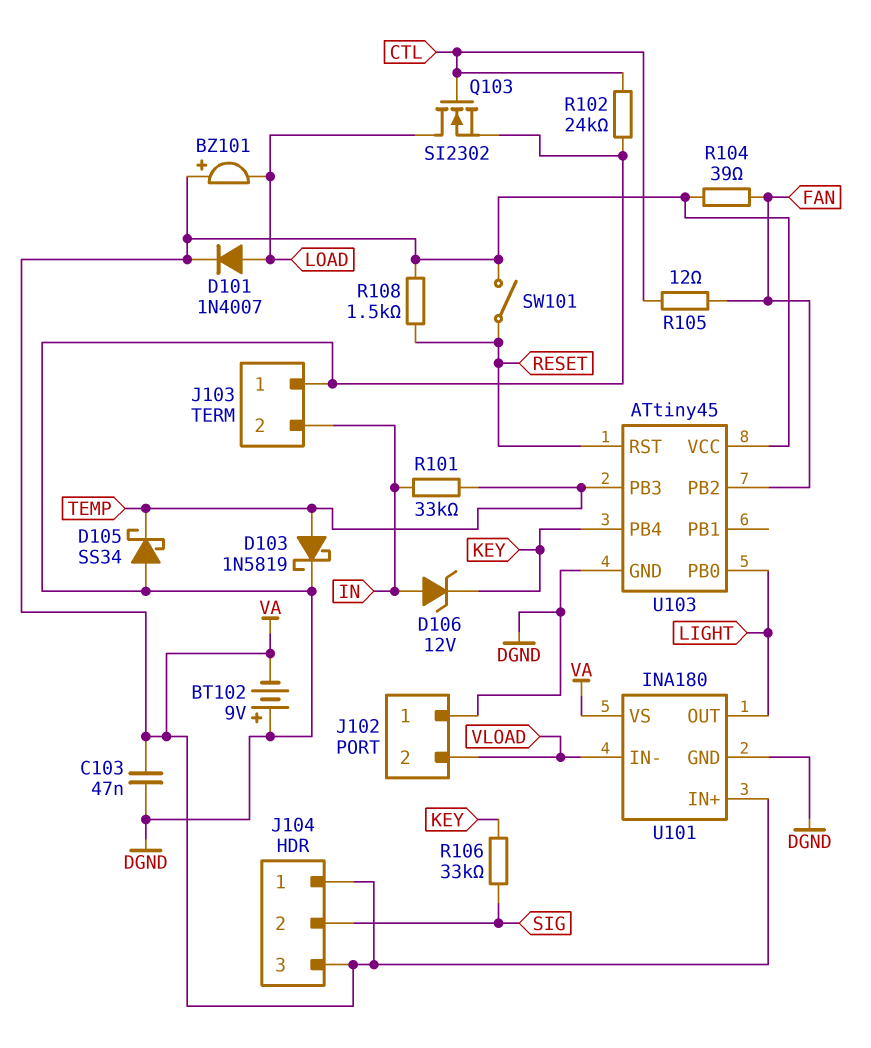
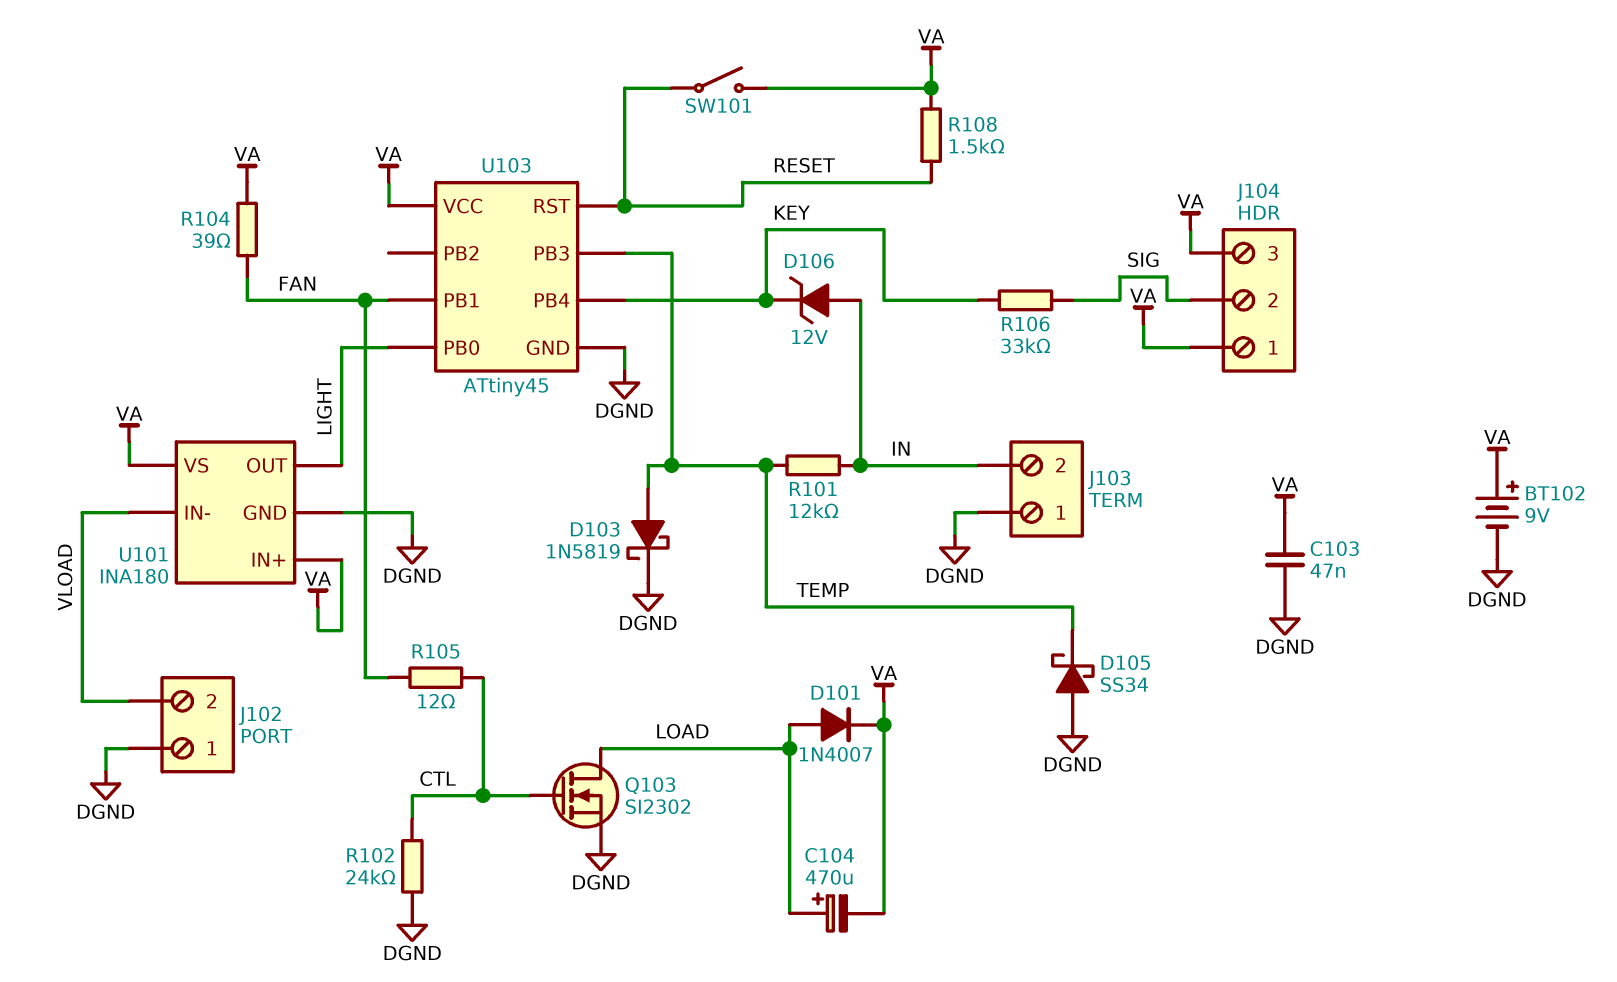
BT102: 9V (plus DGND, minus VA) -> 9V (plus VA, minus DGND)
BZ101: buzzer (plus VA, minus LOAD) -> none
C104: none -> 470uF (plus LOAD, minus VA)
R101: 33k (IN, TEMP) -> 12k (IN, TEMP)
U103 pin PB1: none -> FAN
U103 pin PB2: FAN -> none

